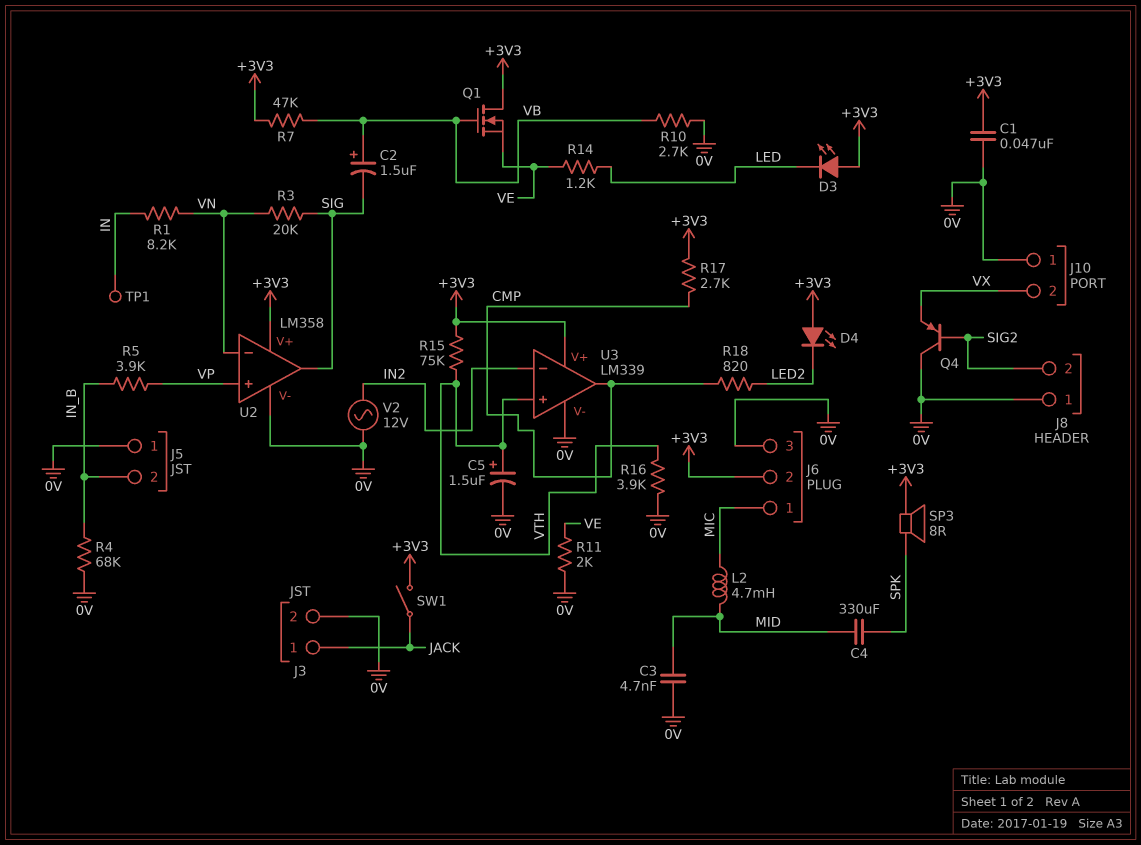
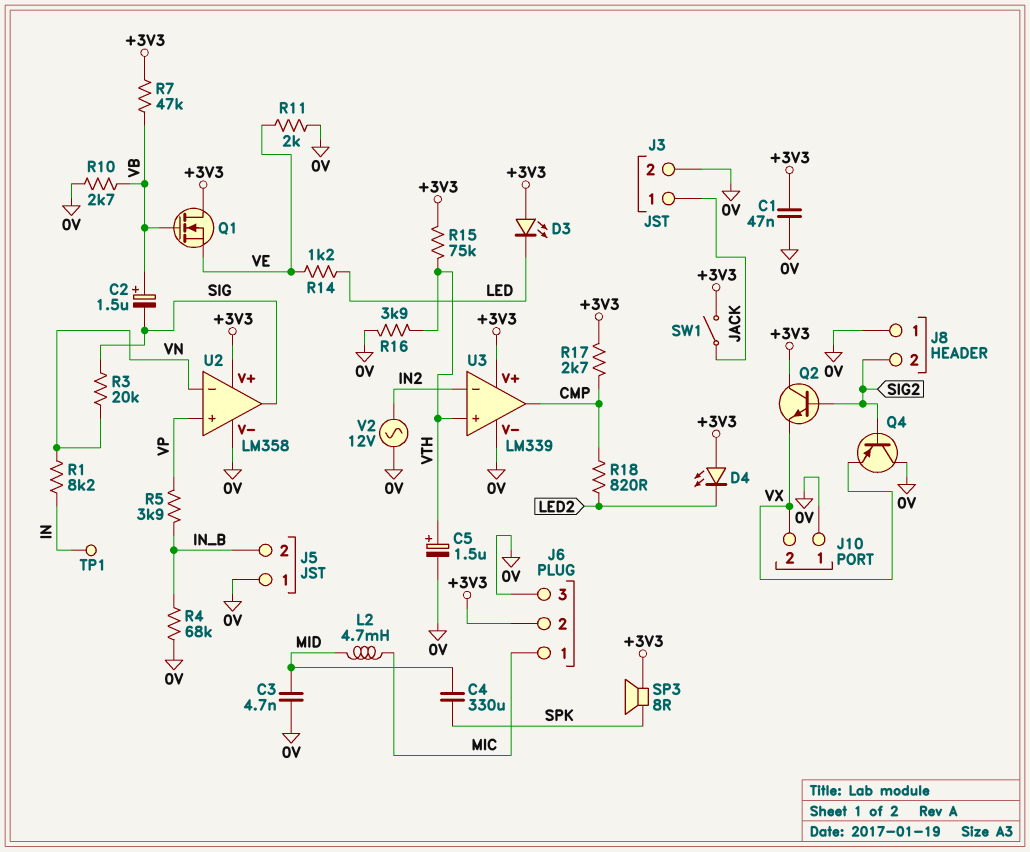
Q2: none -> NPN (B SIG2, C +3V3, E VX)

